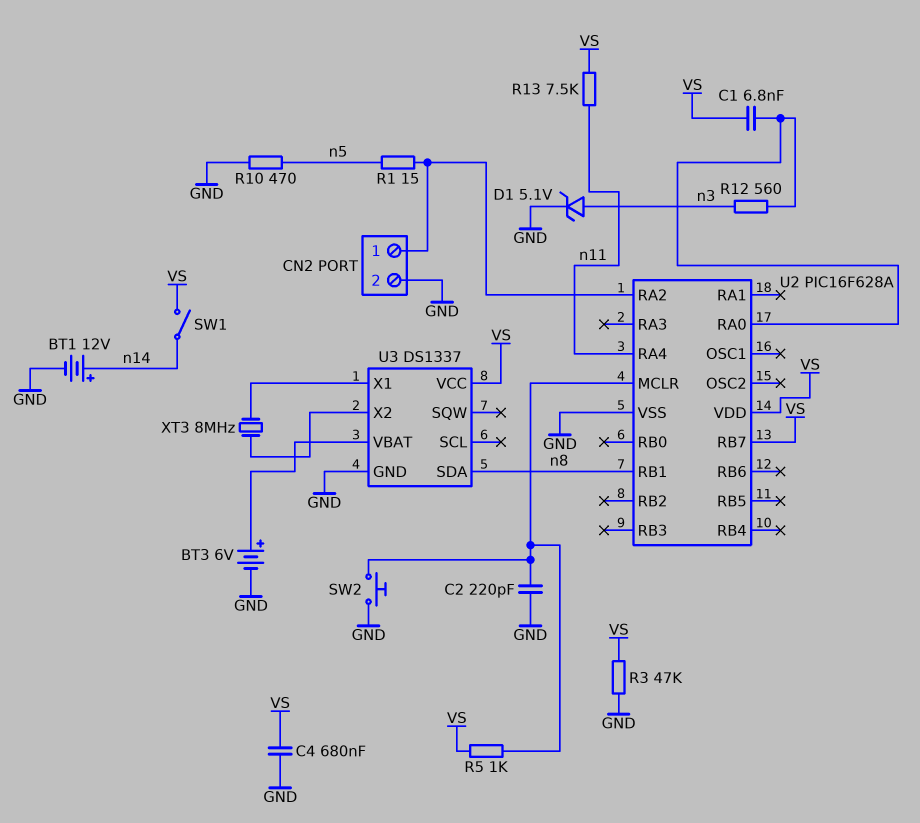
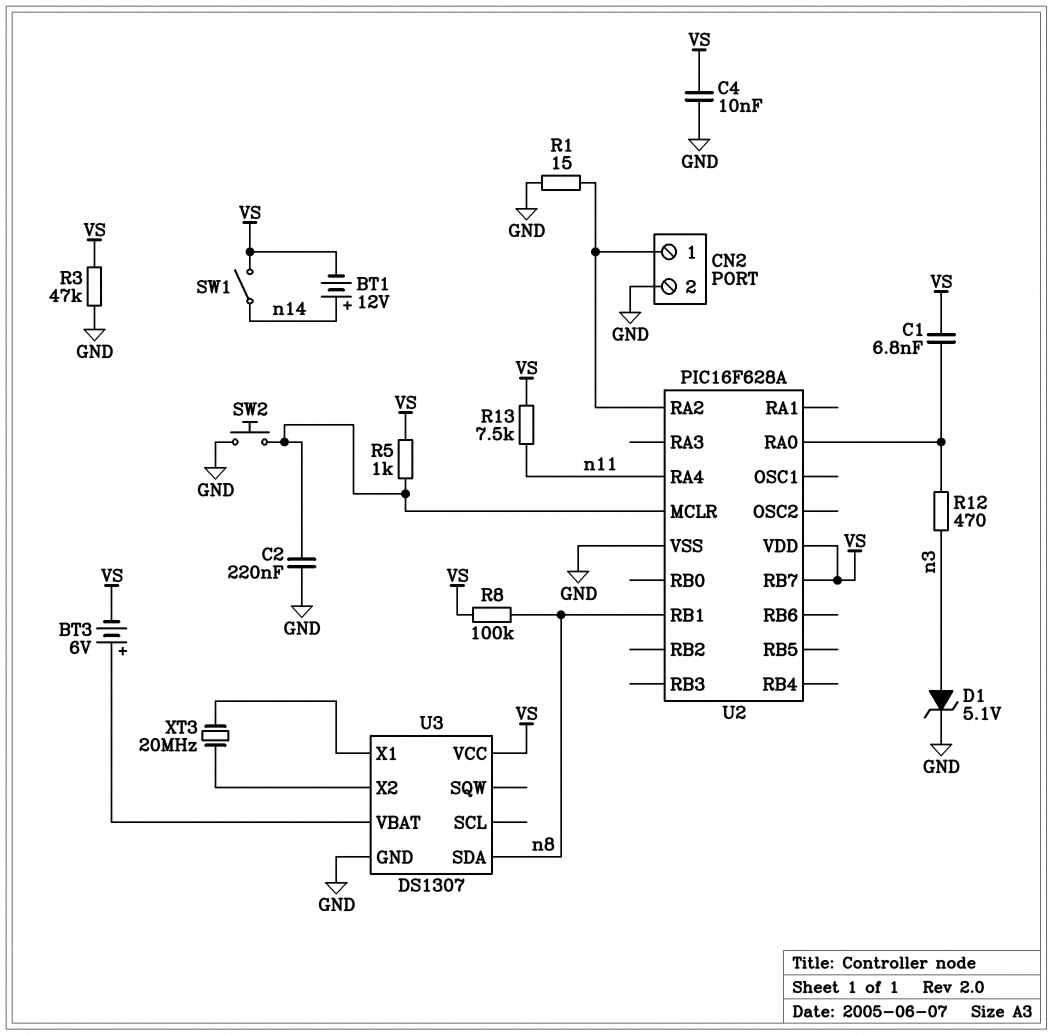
BT1: 12V (plus n14, minus GND) -> 12V (plus n14, minus VS)
BT3: 6V (plus U3/VBAT, minus GND) -> 6V (plus U3/VBAT, minus VS)
C2: 220pF (GND, U2/MCLR) -> 220nF (GND, U2/MCLR)
C4: 680nF (GND, VS) -> 10nF (GND, VS)
R1: 15 (CN2/1, n5) -> 15 (CN2/1, GND)
R8: none -> 100k (VS, n8)
R10: 470 (GND, n5) -> none
R12: 560 (U2/RA0, n3) -> 470 (U2/RA0, n3)
U3: DS1337 -> DS1307
XT3: 8MHz (U3/X1, U3/X2) -> 20MHz (U3/X1, U3/X2)

